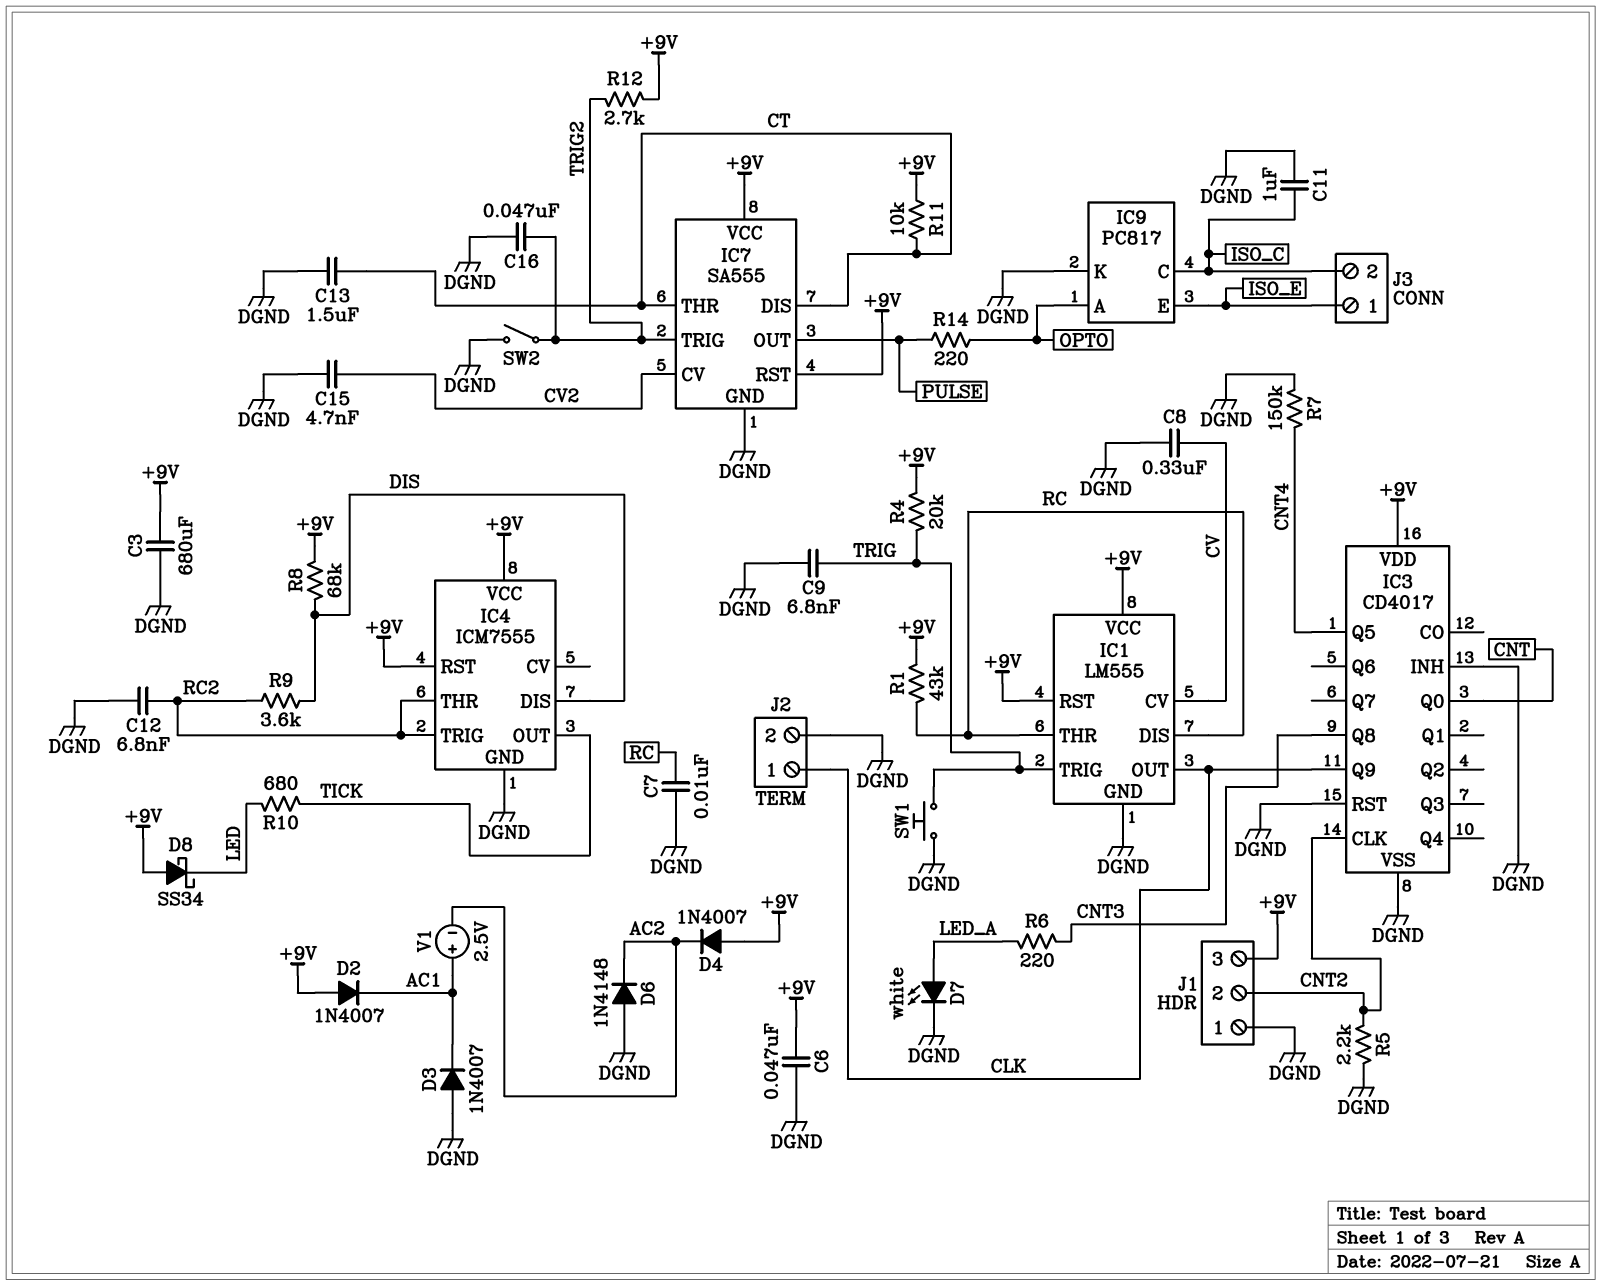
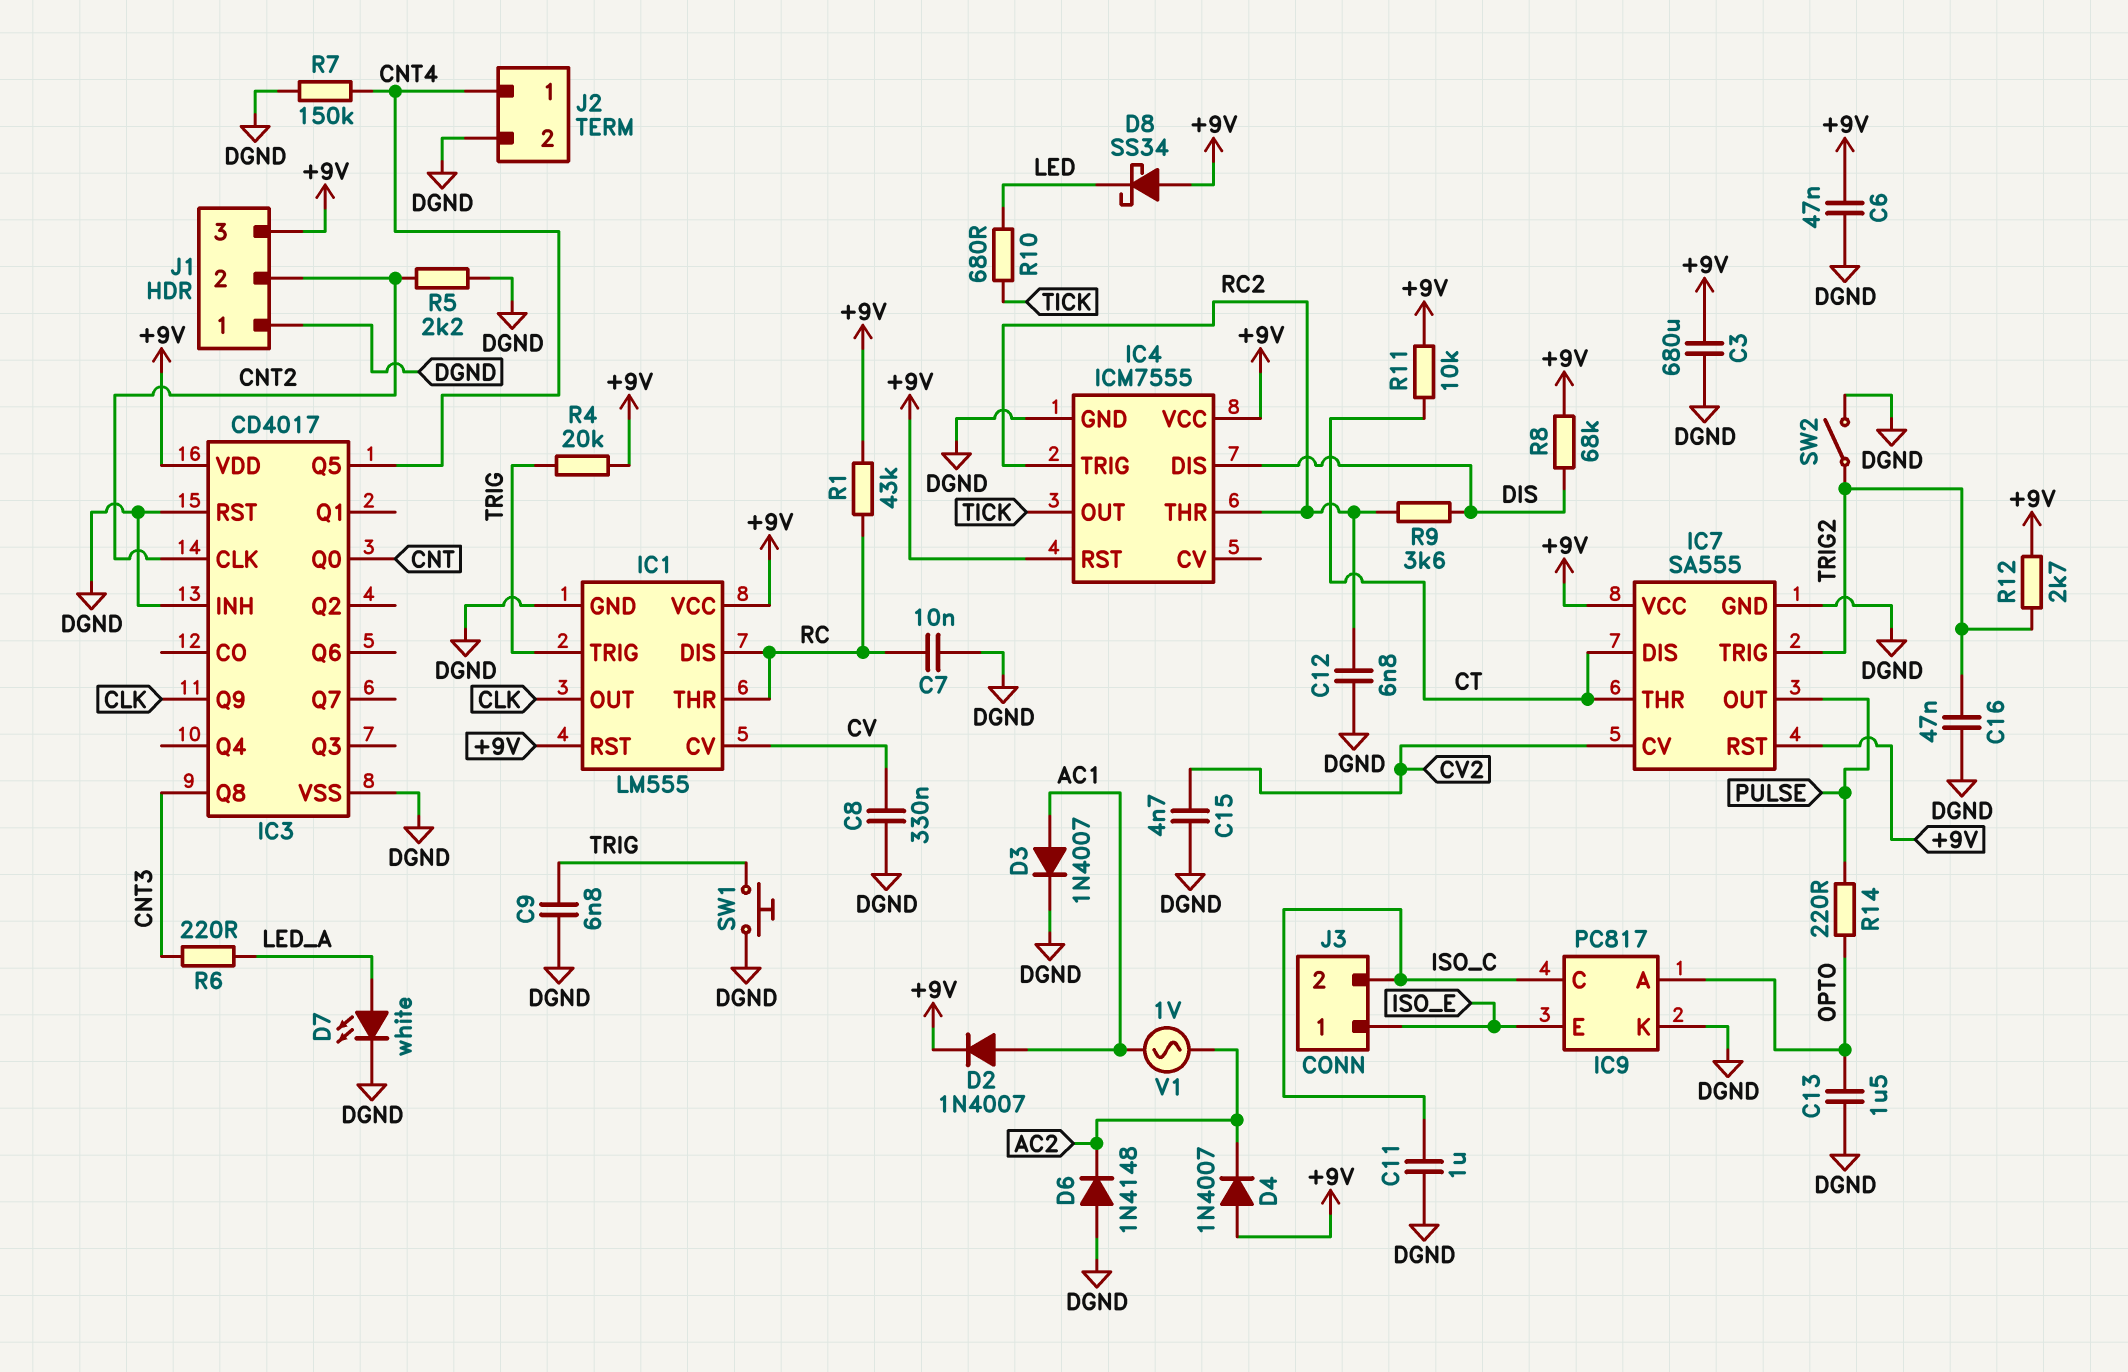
C13: 1.5uF (CT, DGND) -> 1.5uF (DGND, OPTO)
D2: diode 1N4007 (A +9V, K AC1) -> diode 1N4007 (A AC1, K +9V)
D3: diode 1N4007 (A DGND, K AC1) -> diode 1N4007 (A AC1, K DGND)
J2 pin 1: CLK -> CNT4
V1: 2.5V (plus AC1, minus AC2) -> AC 1V (AC1, AC2)

